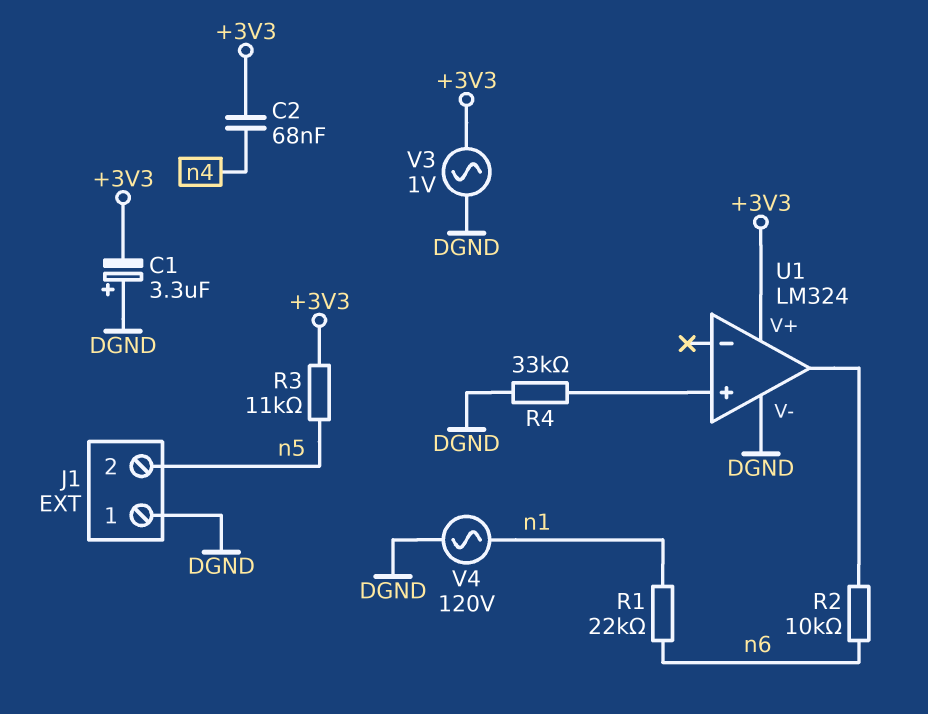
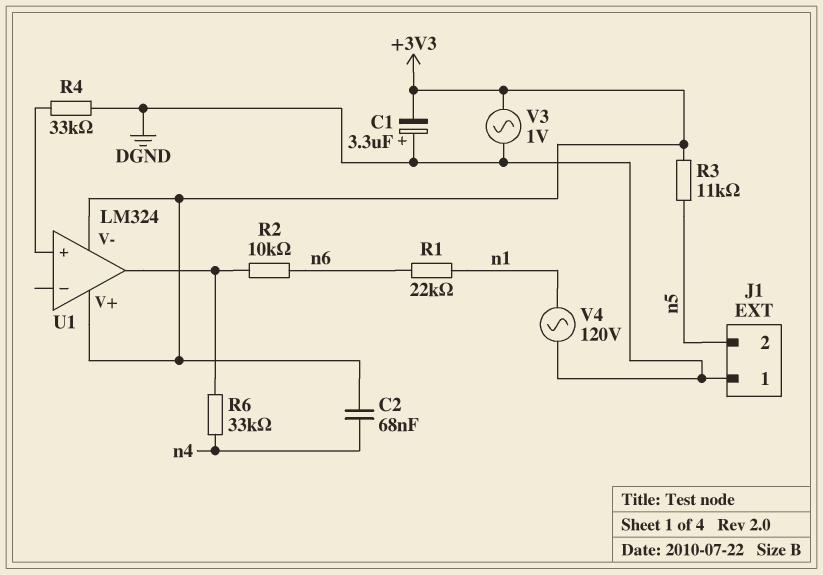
R6: none -> 33k (U1/out, n4)
U1 pin V-: DGND -> +3V3

